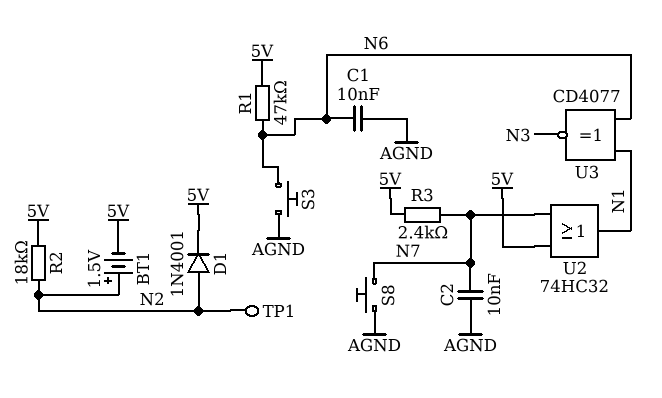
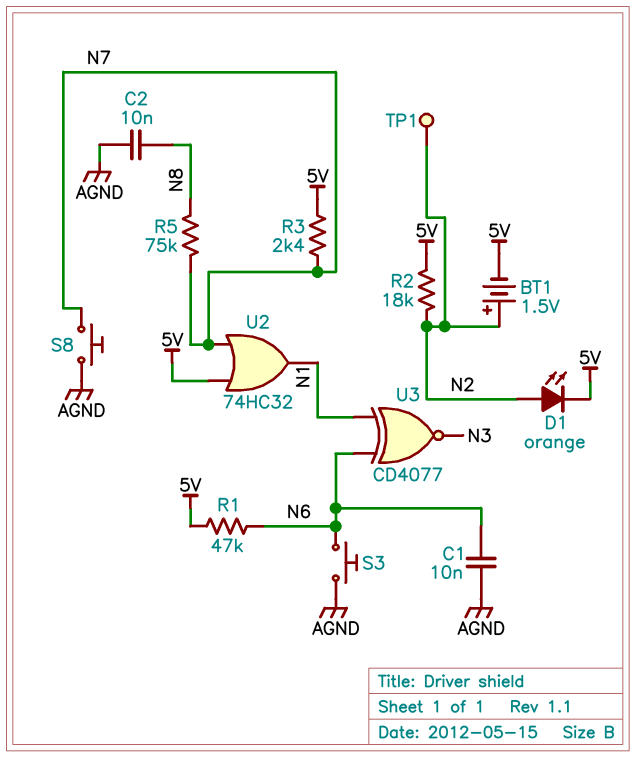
C2: 10nF (AGND, N7) -> 10nF (AGND, N8)
D1: diode 1N4001 (A N2, K 5V) -> LED orange (A N2, K 5V)
R5: none -> 75k (N7, N8)

